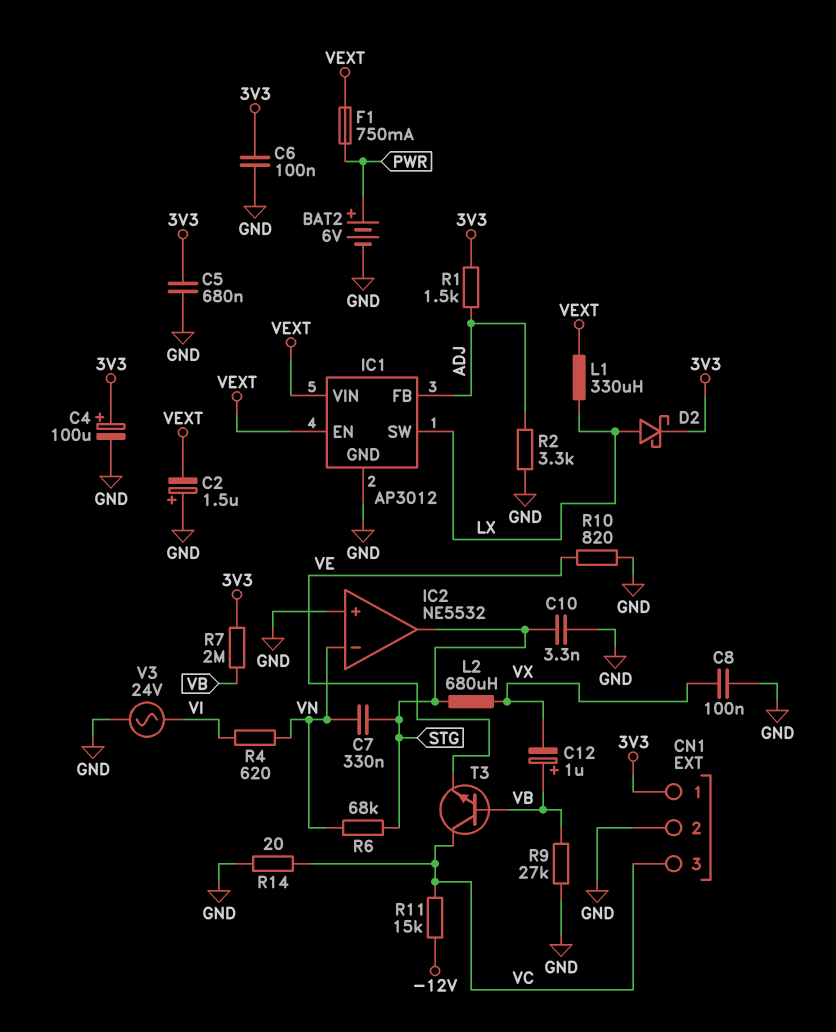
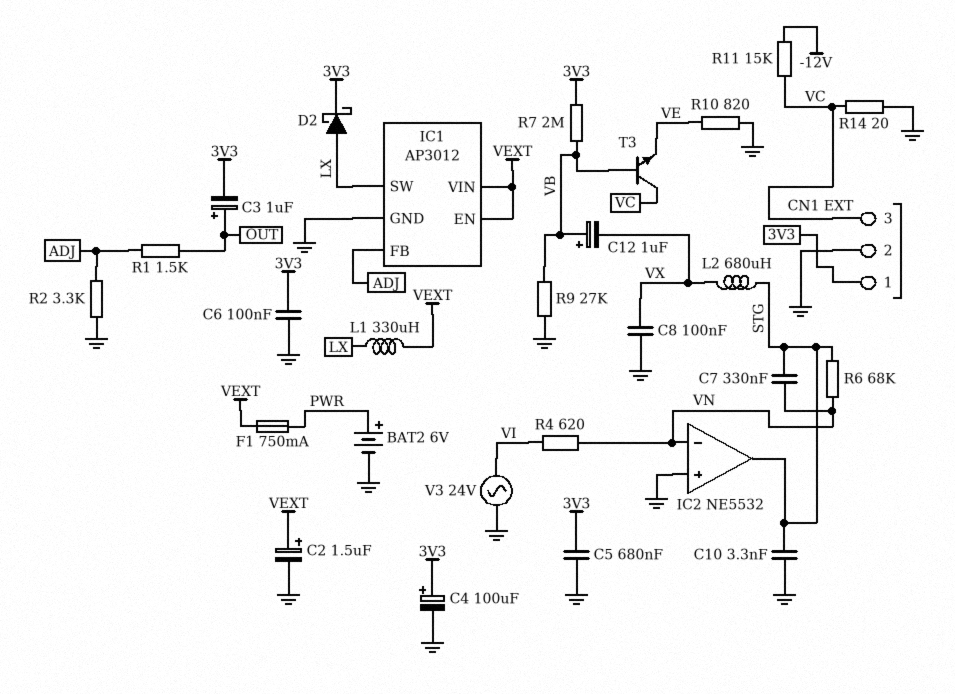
C2: 1.5uF (plus GND, minus VEXT) -> 1.5uF (plus VEXT, minus GND)
C3: none -> 1uF (plus OUT, minus 3V3)
R1: 1.5k (3V3, ADJ) -> 1.5k (ADJ, OUT)

